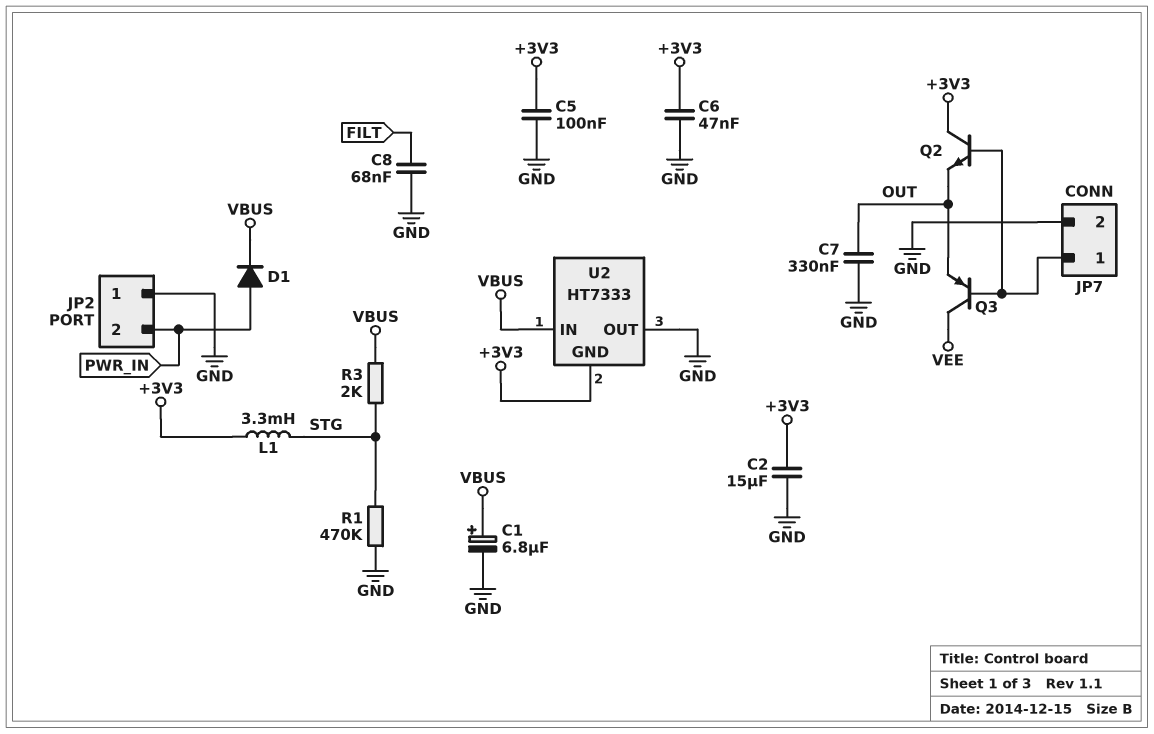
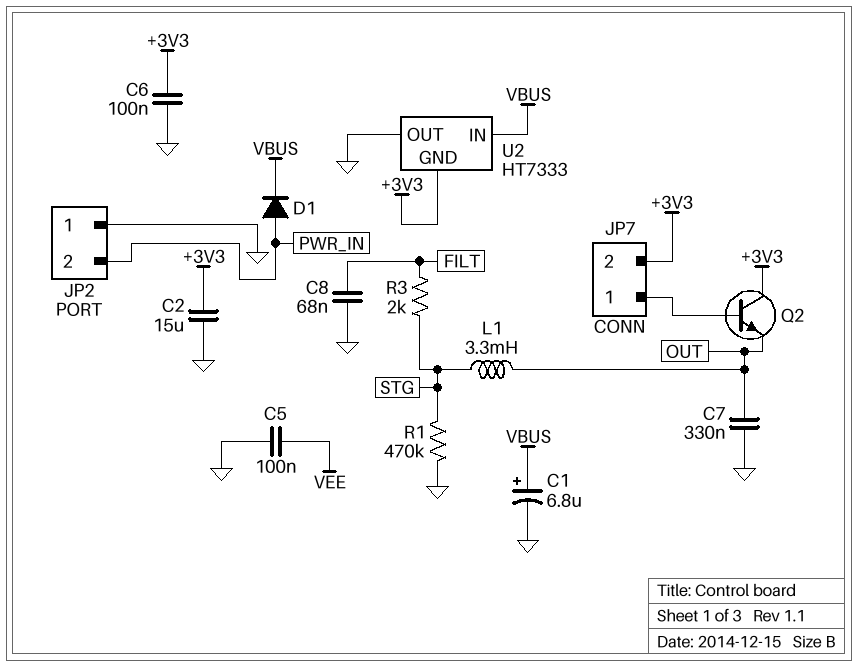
C5: 100nF (+3V3, GND) -> 100nF (GND, VEE)
C6: 47nF (+3V3, GND) -> 100nF (+3V3, GND)
JP7 pin 2: GND -> +3V3
L1: 3.3mH (+3V3, STG) -> 3.3mH (OUT, STG)
Q3: PNP (B JP7/1, C VEE, E OUT) -> none
R3: 2k (STG, VBUS) -> 2k (FILT, STG)

